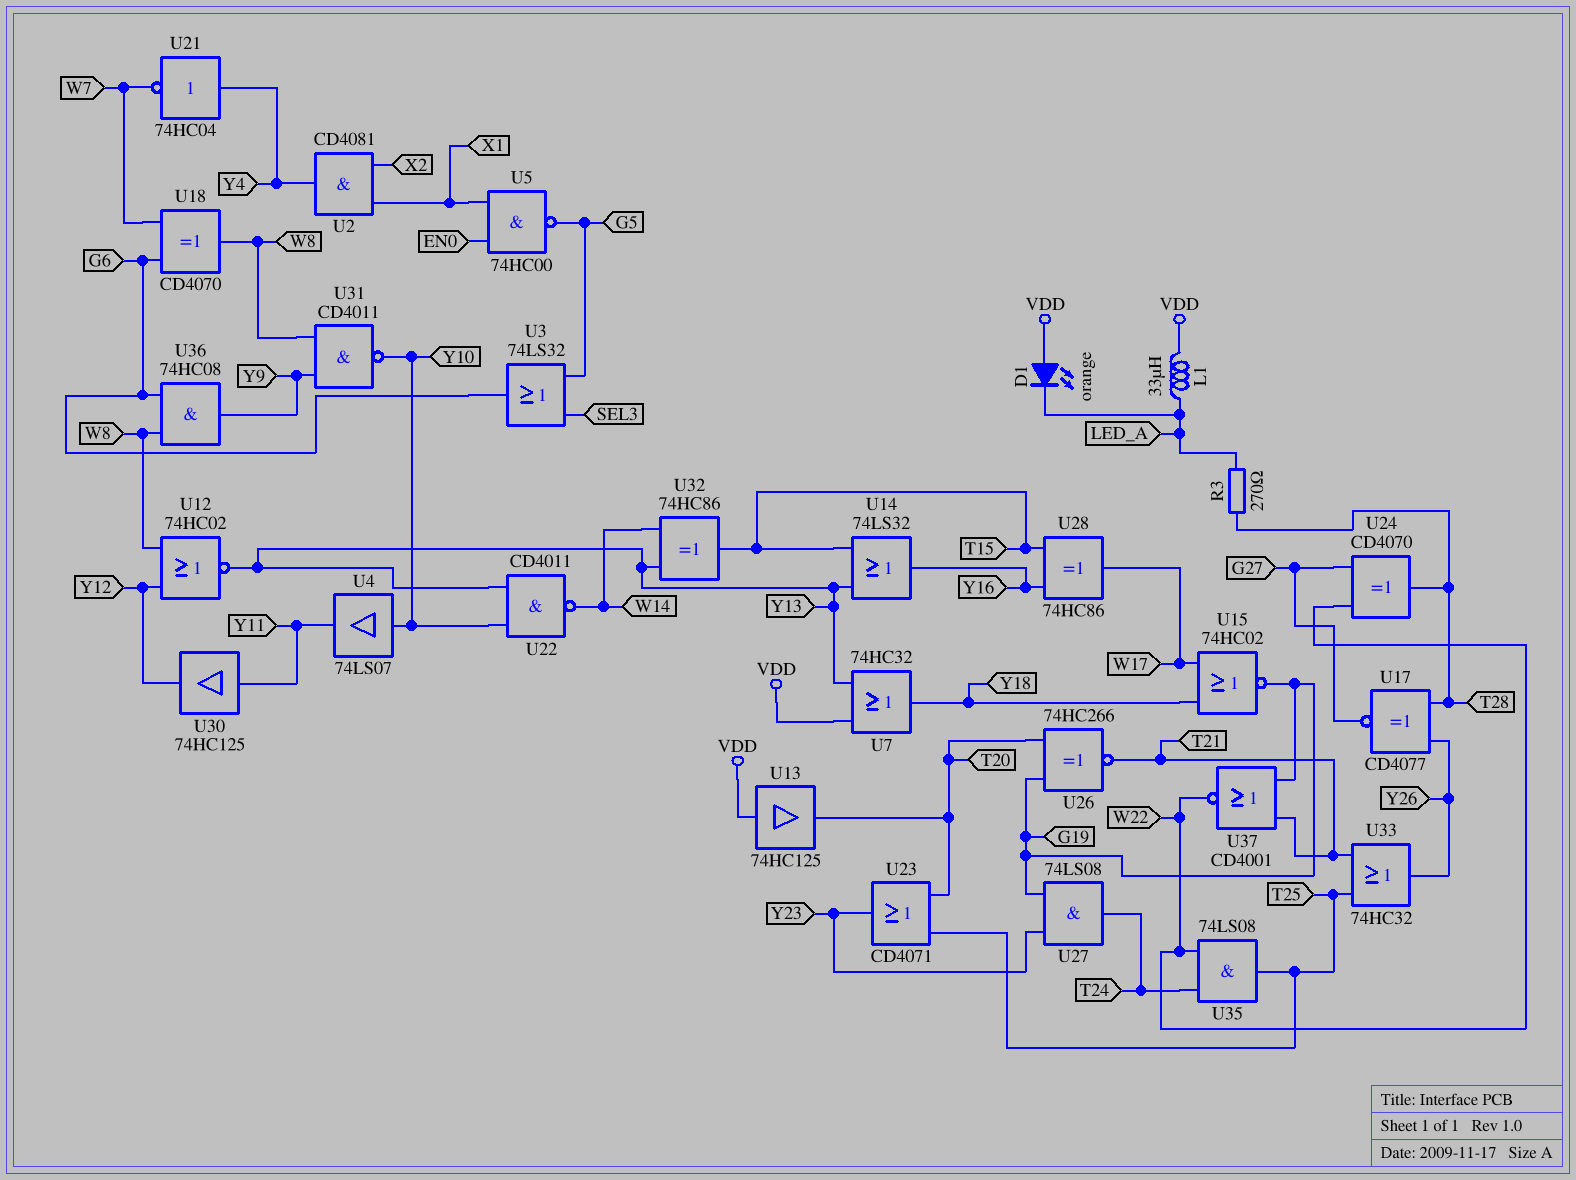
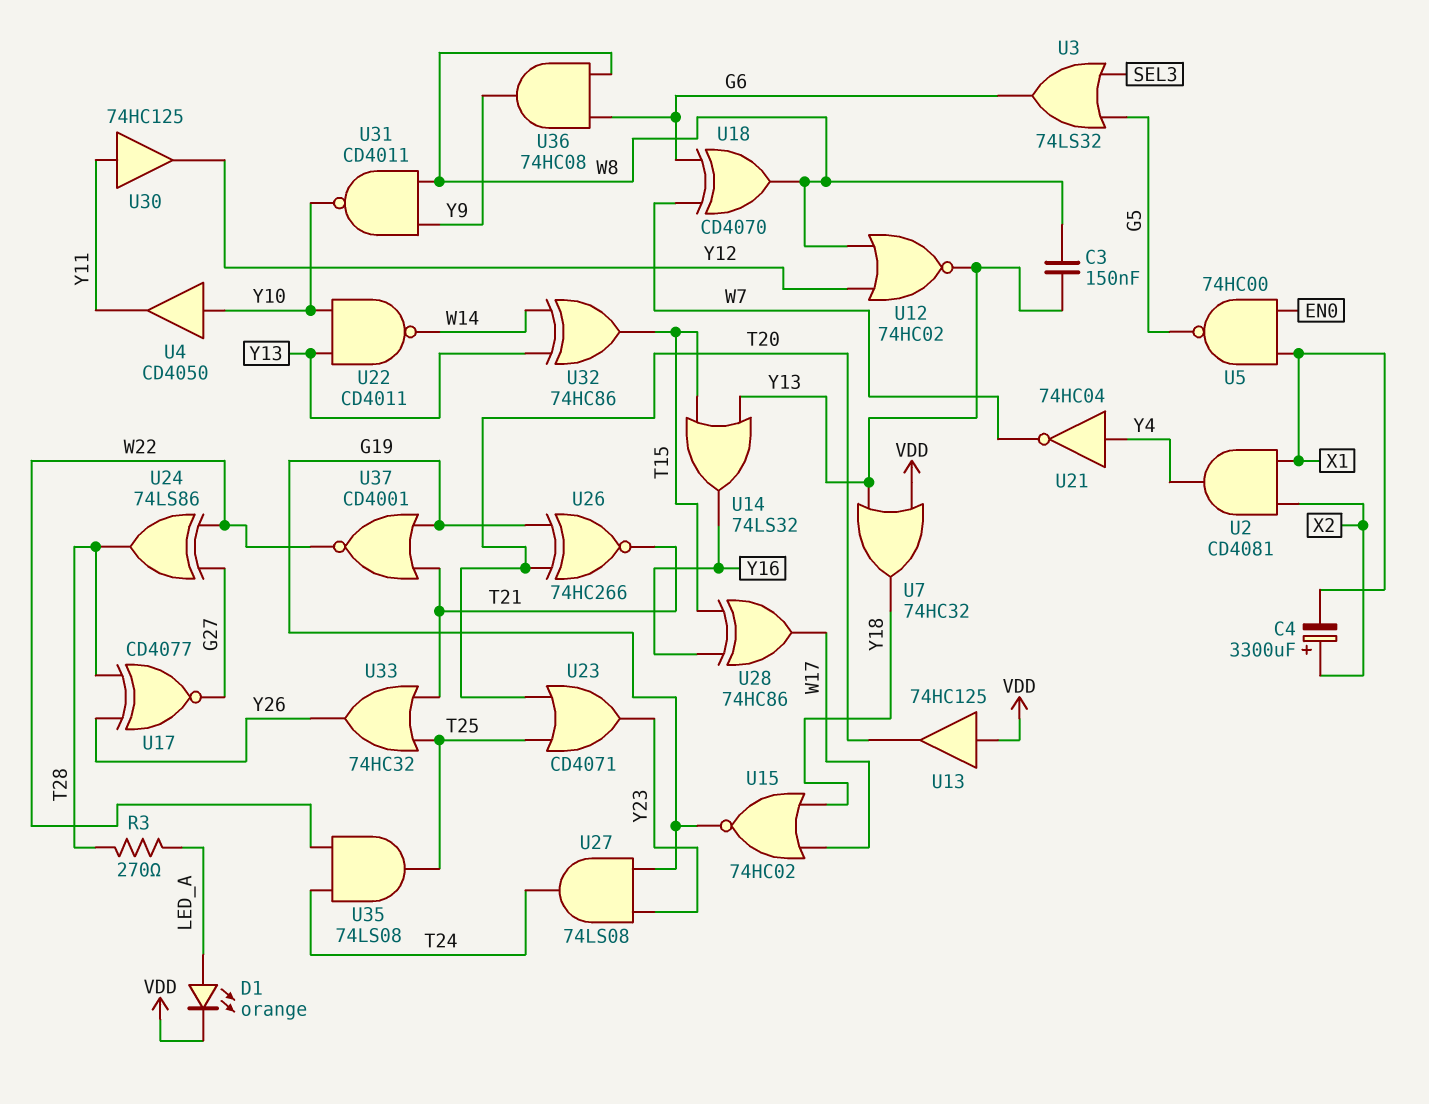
C3: none -> 150nF (W8, Y13)
C4: none -> 3300uF (plus X2, minus X1)
D1: LED orange (A VDD, K LED_A) -> LED orange (A LED_A, K VDD)
L1: 33uH (LED_A, VDD) -> none
U4: buffer 74LS07 (in Y10, out Y11) -> buffer CD4050 (in Y10, out Y11)
U24: XOR CD4070 (in G27, in W22, out T28) -> XOR 74LS86 (in G27, in W22, out T28)

